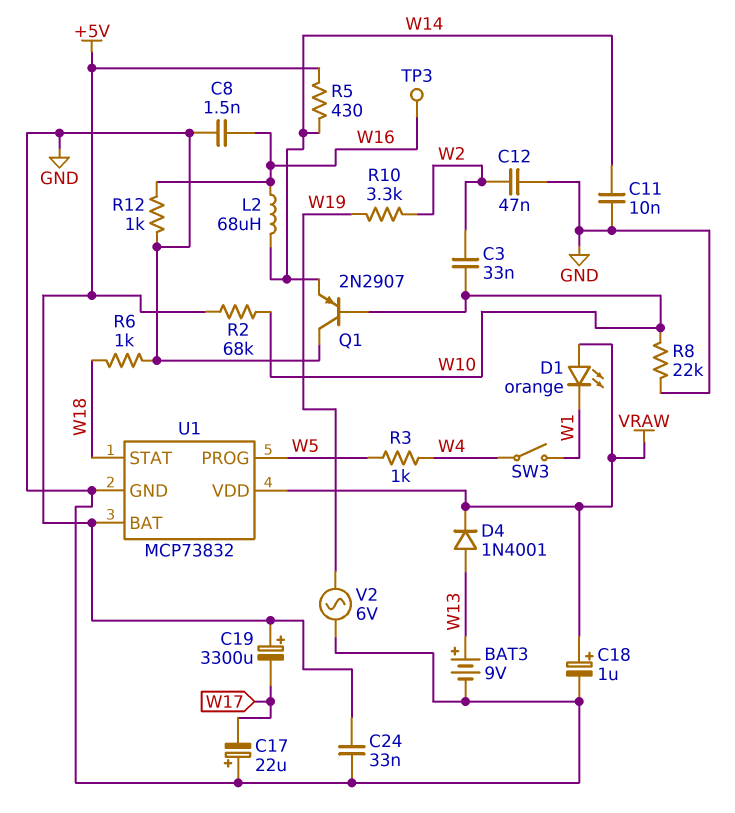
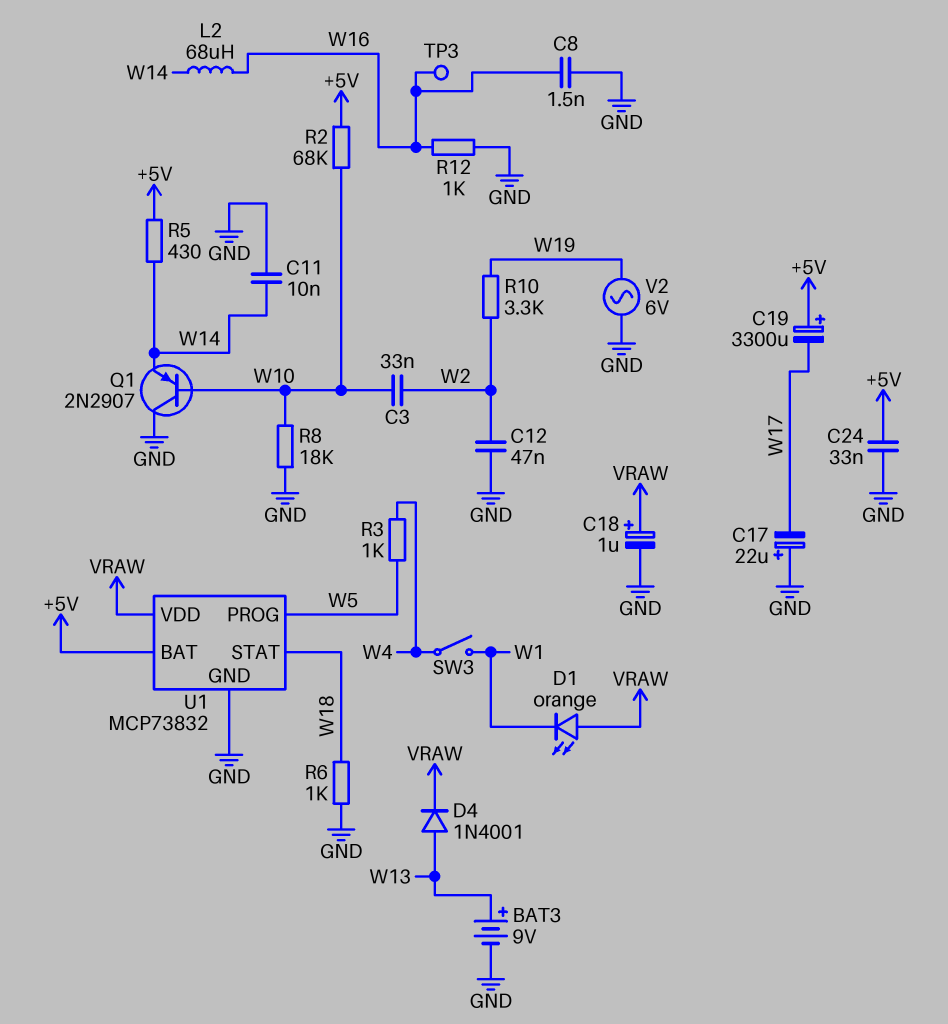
R8: 22k (GND, W10) -> 18k (GND, W10)

